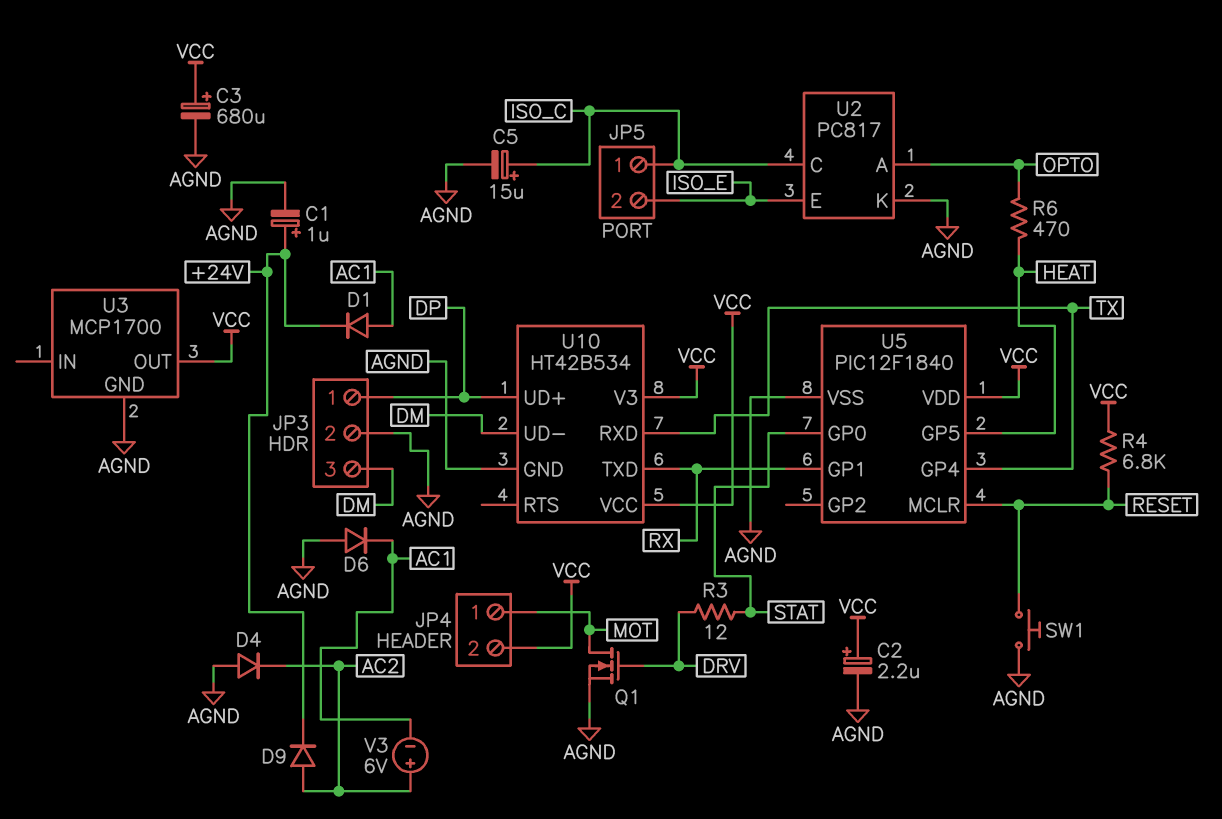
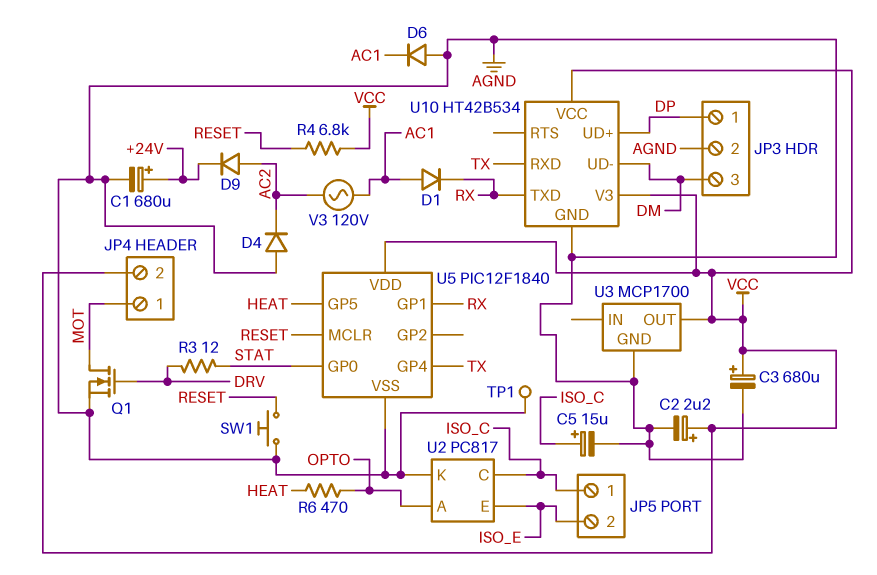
C1: 1uF (plus +24V, minus AGND) -> 680uF (plus +24V, minus AGND)
D1: diode (A AC1, K +24V) -> diode (A AC1, K RX)
TP1: none -> test point (AGND)
V3: 6V (plus AC2, minus AC1) -> AC 120V (AC1, AC2)

